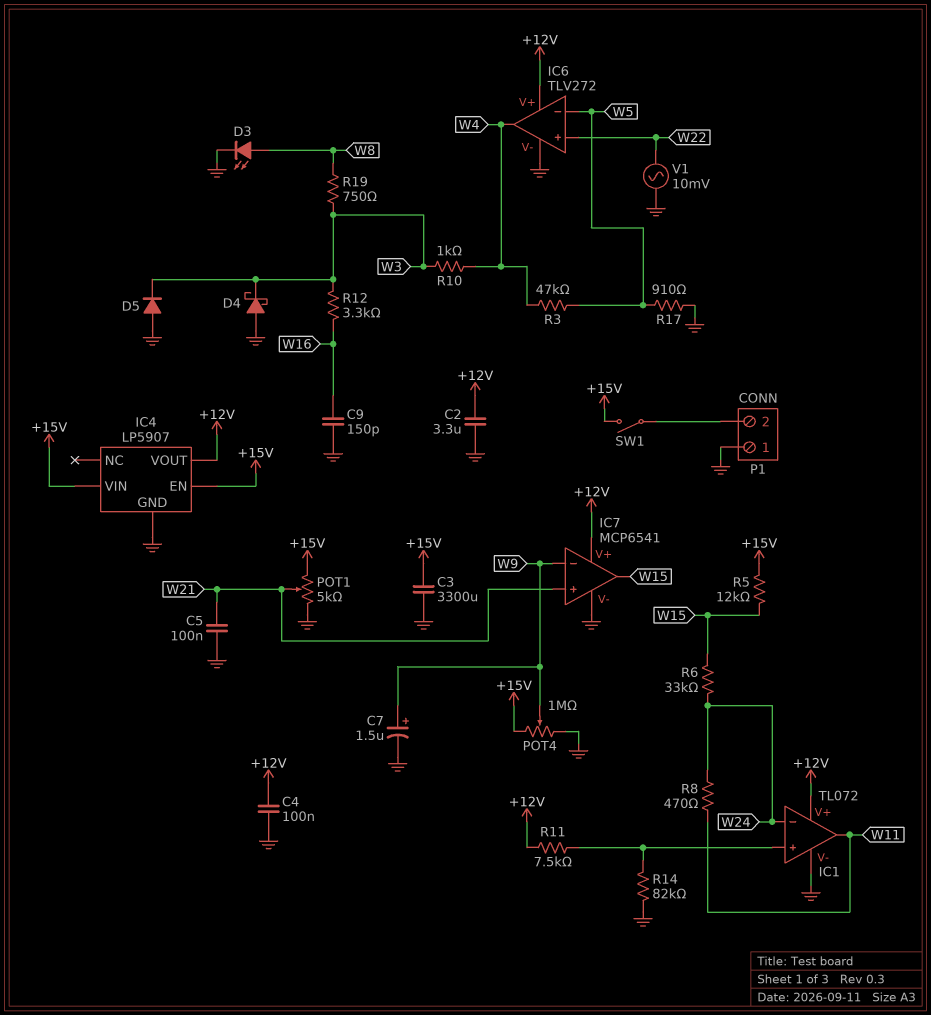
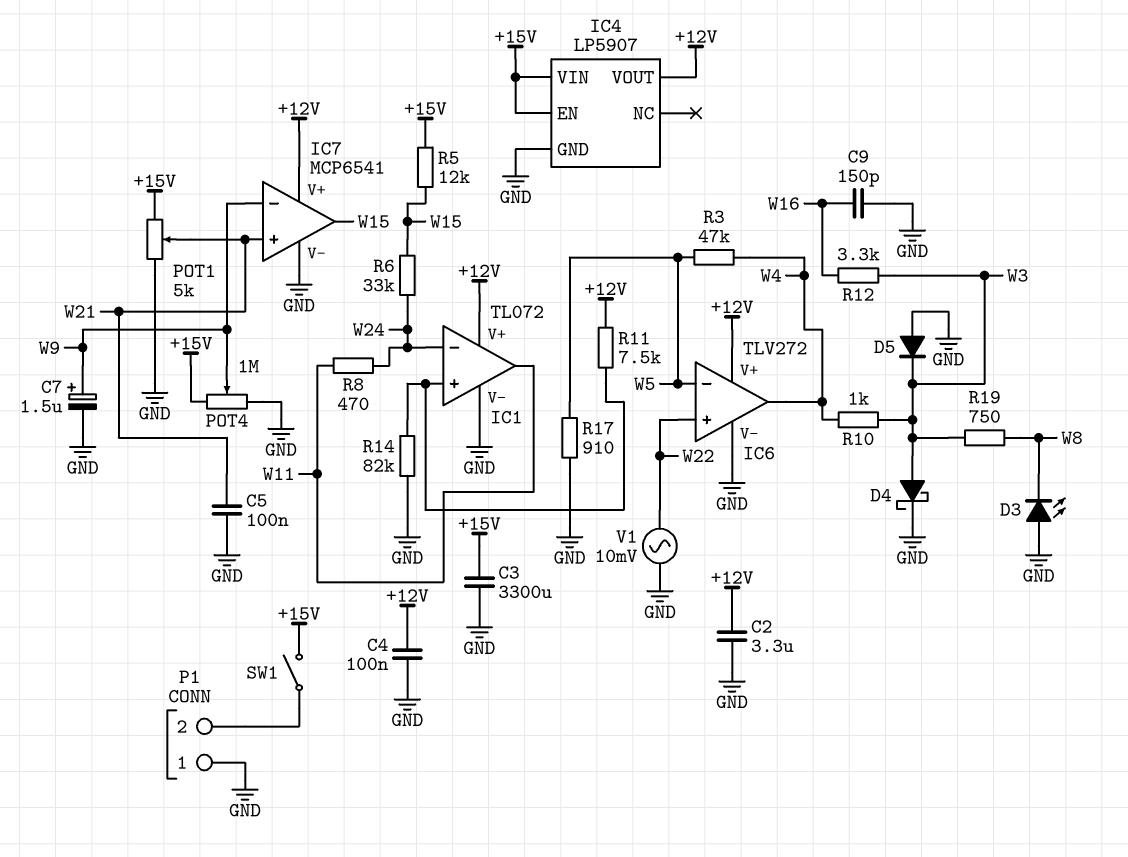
D3: LED (A W8, K GND) -> LED (A GND, K W8)
D4: schottky (A GND, K W3) -> schottky (A W3, K GND)

